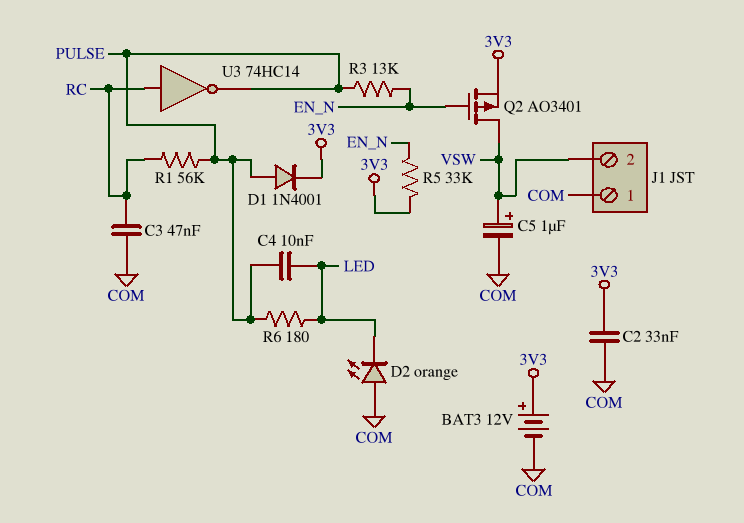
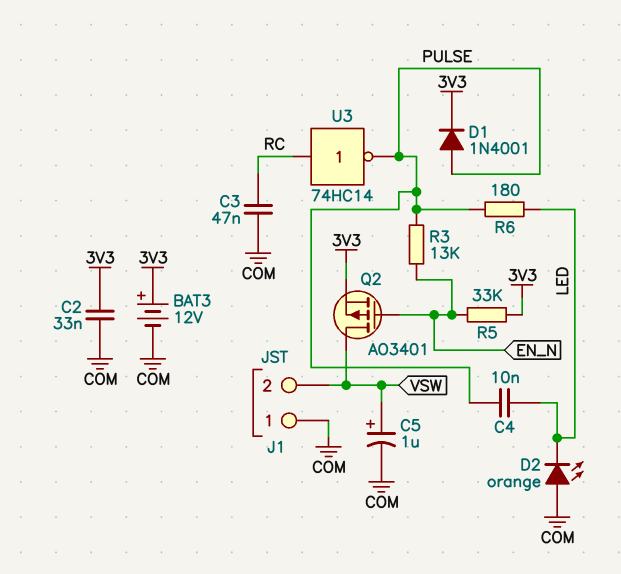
R1: 56k (PULSE, RC) -> none

